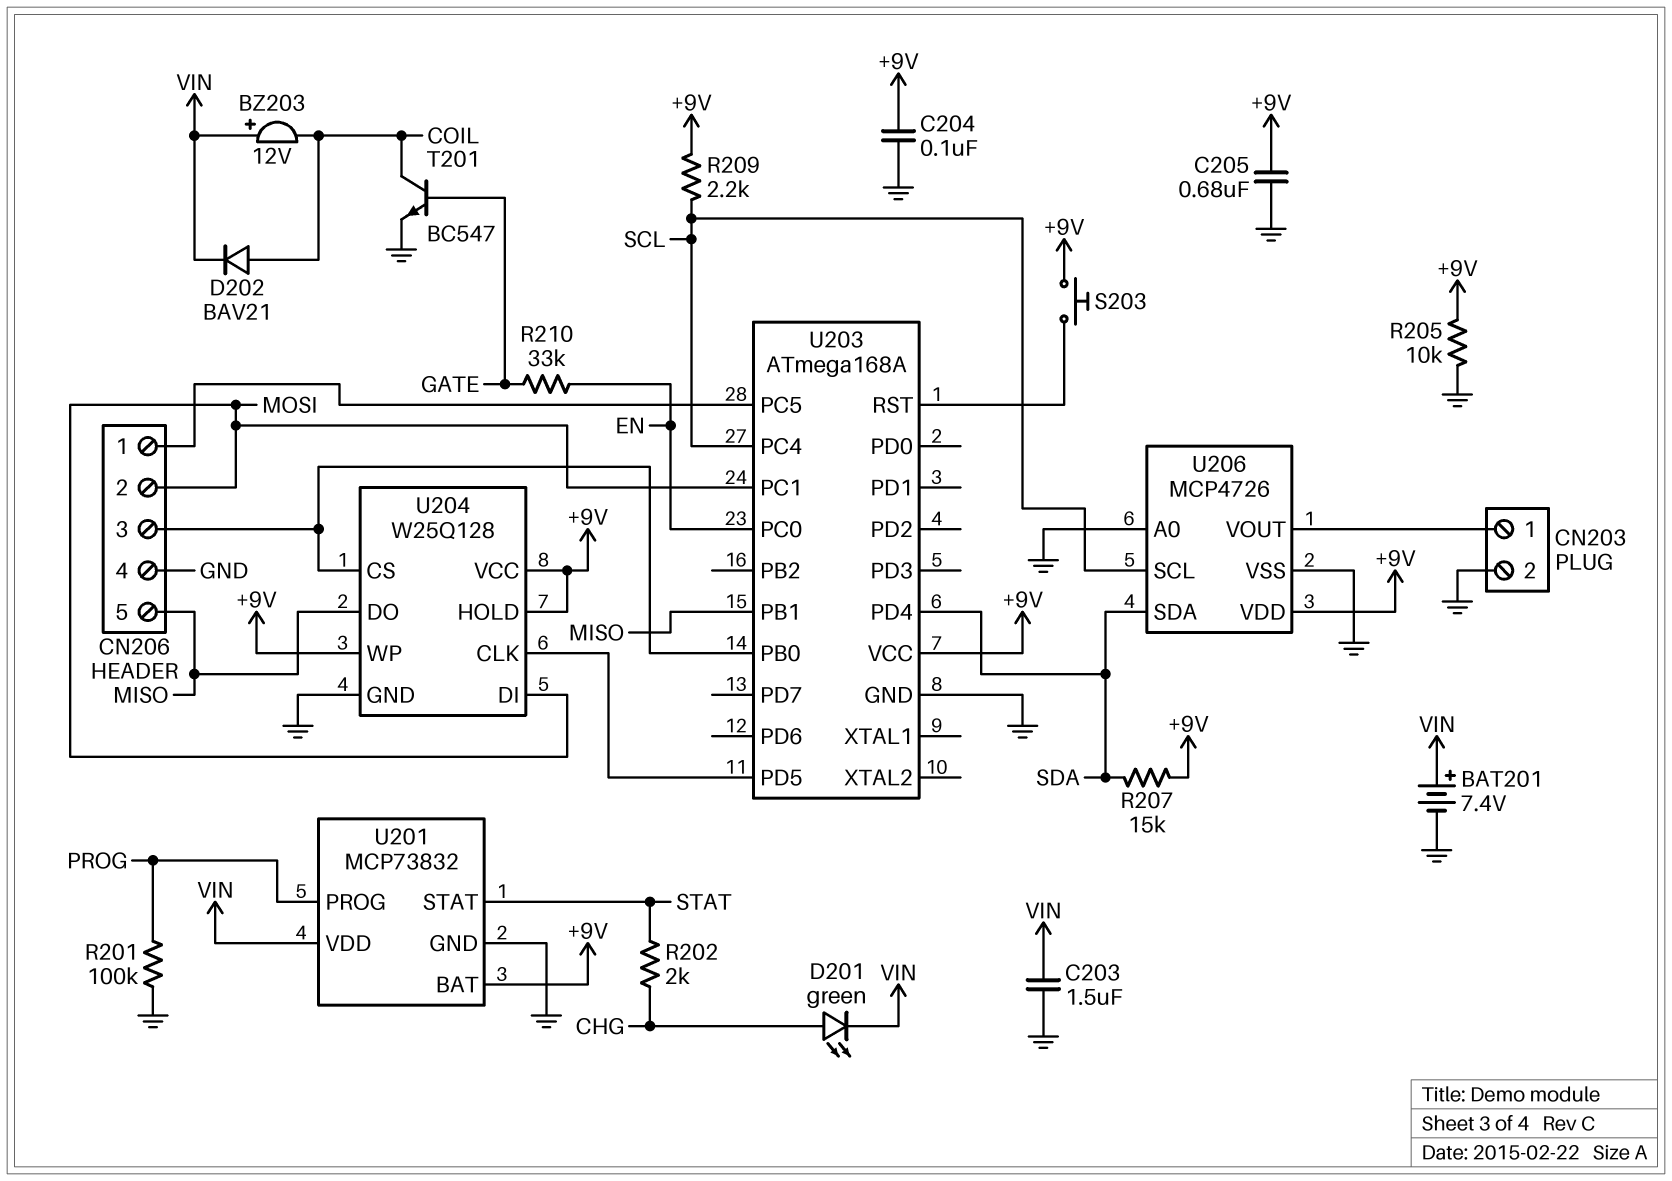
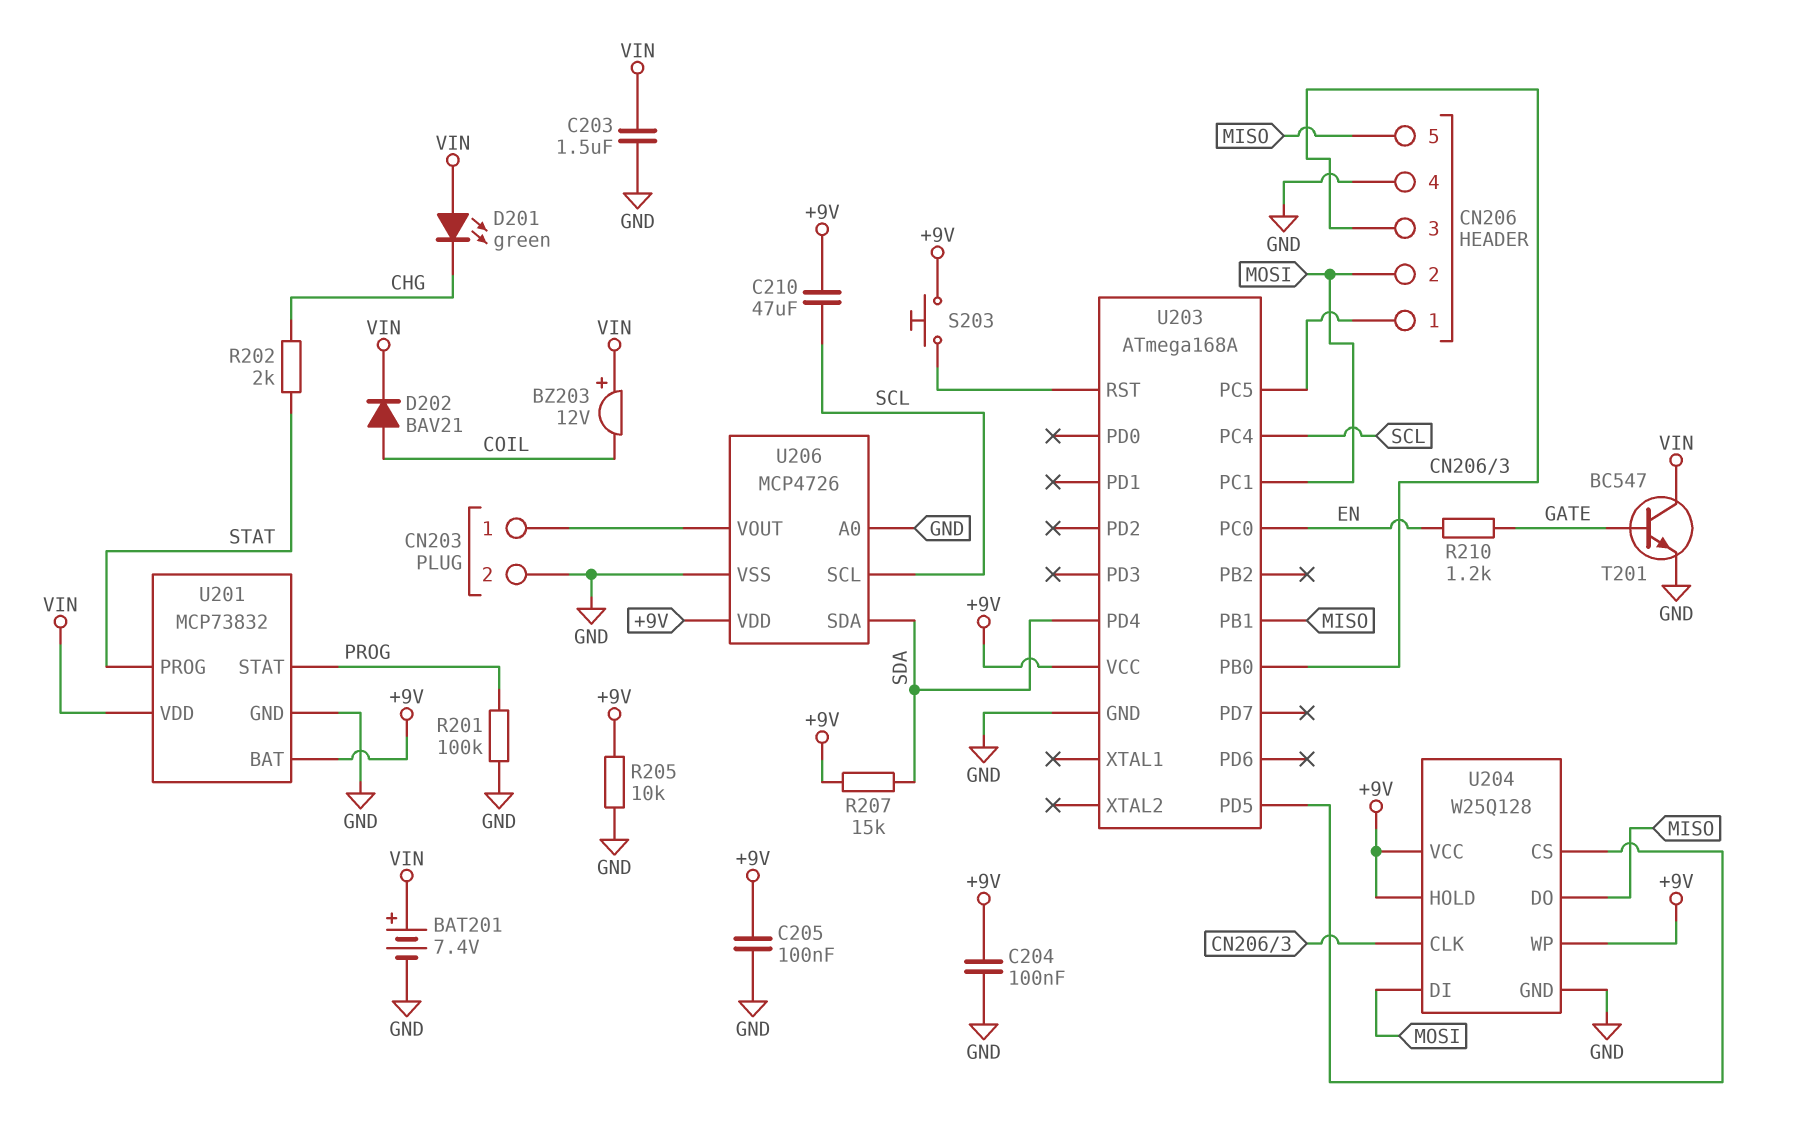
C205: 680nF (+9V, GND) -> 100nF (+9V, GND)
C210: none -> 47uF (+9V, SCL)
D201: LED green (A CHG, K VIN) -> LED green (A VIN, K CHG)
R209: 2.2k (+9V, SCL) -> none
R210: 33k (EN, GATE) -> 1.2k (EN, GATE)
T201: NPN BC547 (B GATE, C COIL, E GND) -> NPN BC547 (B GATE, C VIN, E GND)
U201 pin PROG: PROG -> STAT
U201 pin STAT: STAT -> PROG
U204 pin CLK: U203/PD5 -> CN206/3
U204 pin CS: CN206/3 -> U203/PD5

